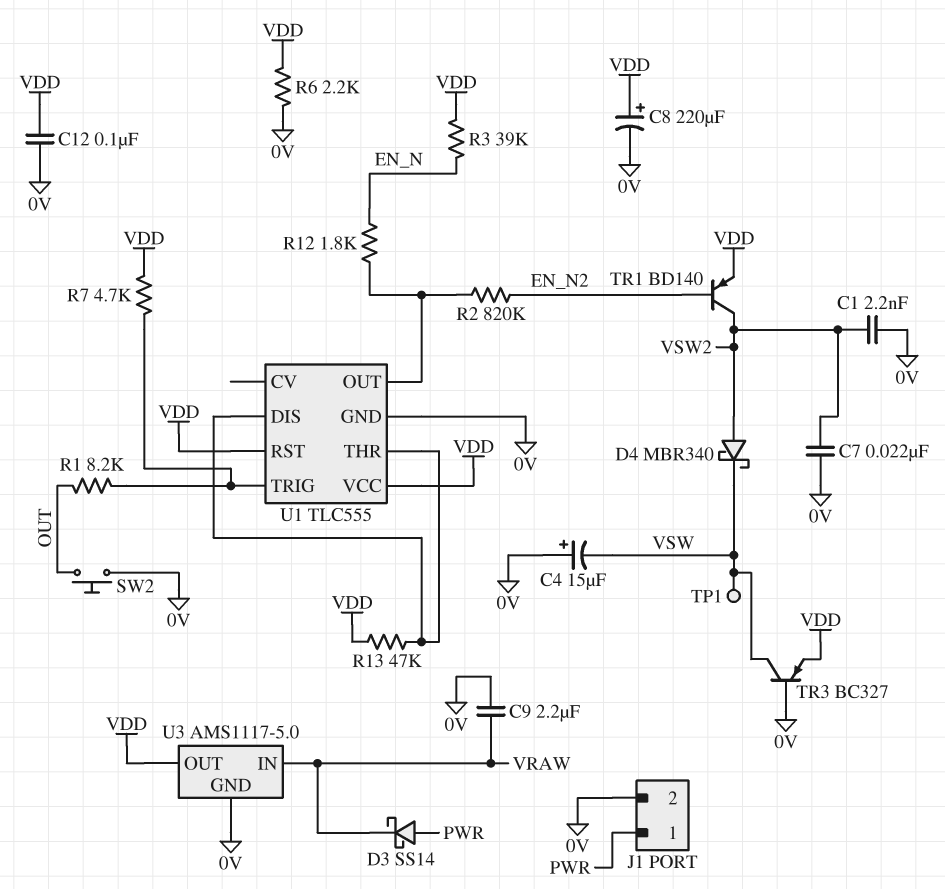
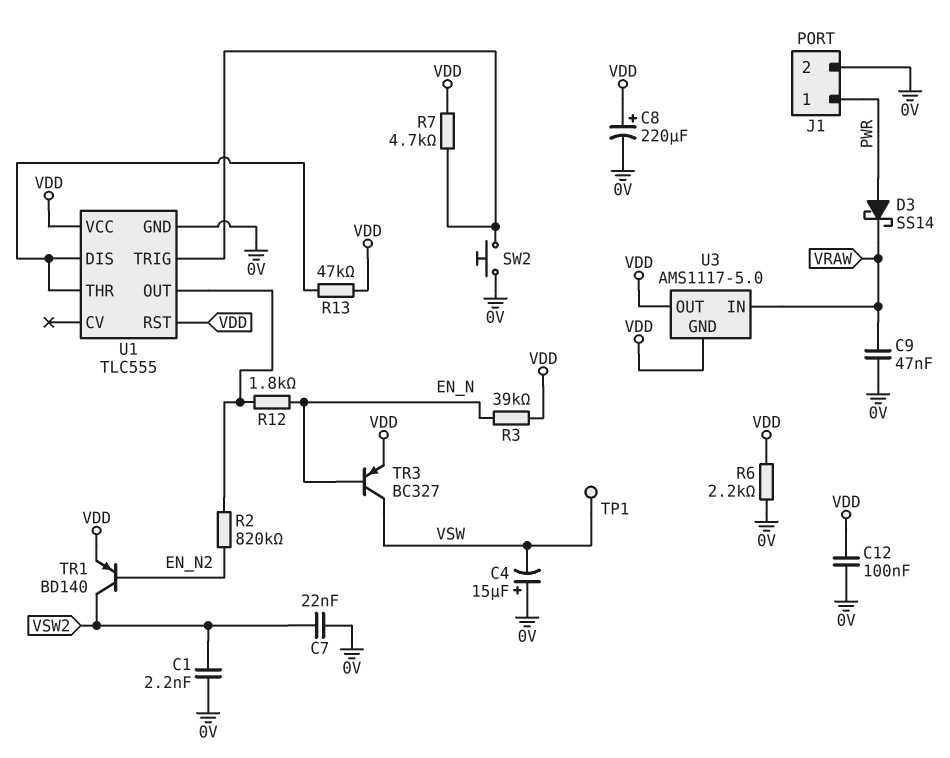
C9: 2.2uF (0V, VRAW) -> 47nF (0V, VRAW)
D4: schottky MBR340 (A VSW2, K VSW) -> none
R1: 8.2k (OUT, U1/TRIG) -> none
SW2: button (0V, OUT) -> button (0V, U1/TRIG)
TR3: PNP BC327 (B 0V, C VSW, E VDD) -> PNP BC327 (B EN_N, C VSW, E VDD)
U3 pin GND: 0V -> VDD

